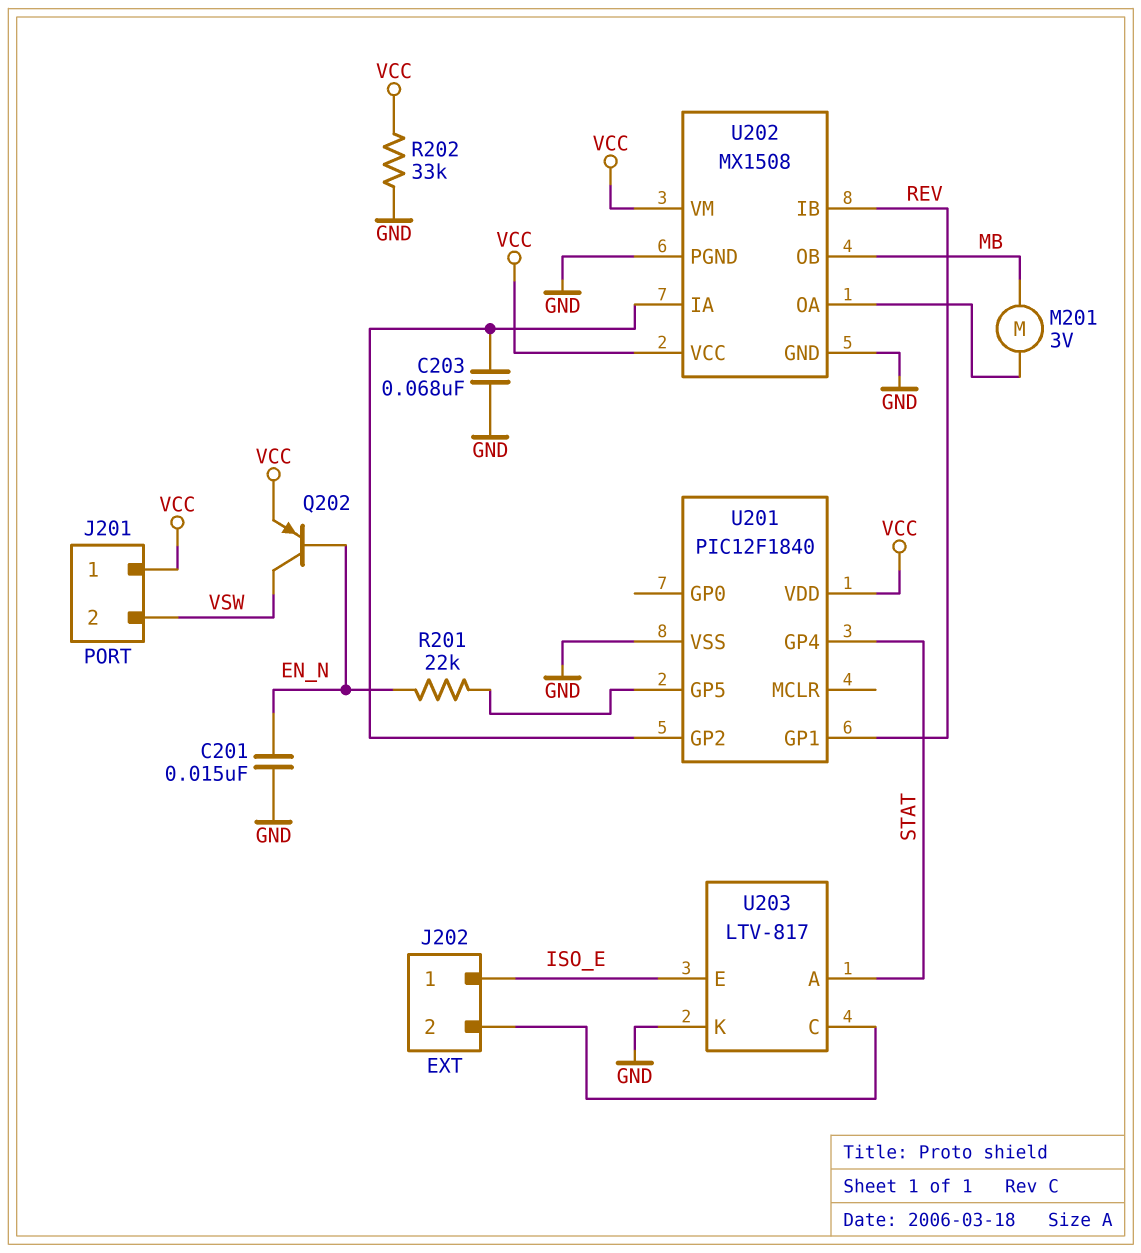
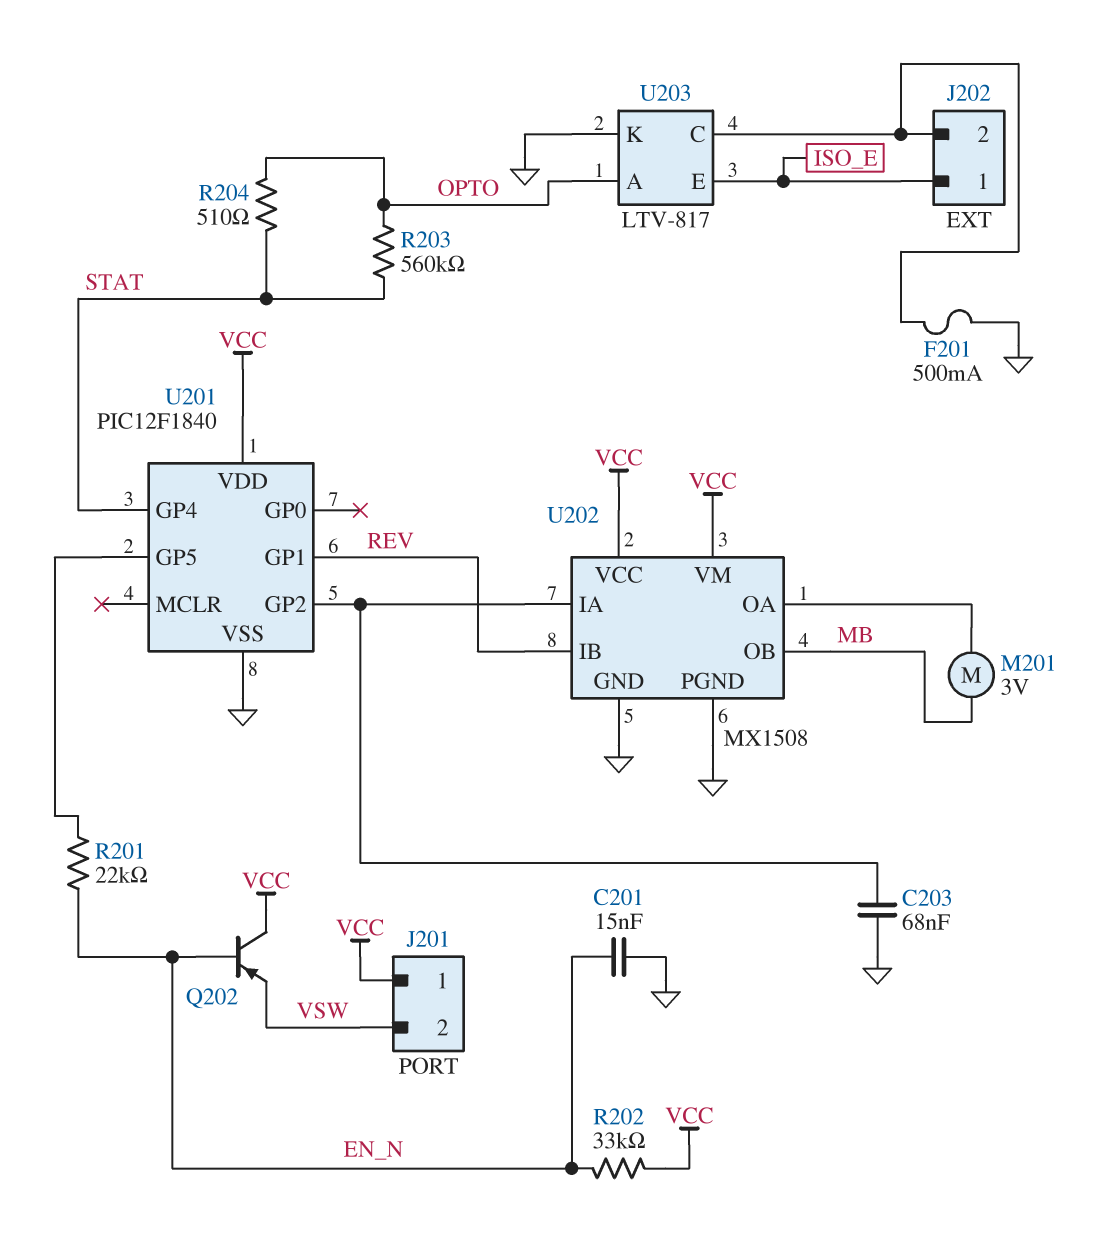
F201: none -> 500mA (GND, J202/2)
Q202: PNP (B EN_N, C VSW, E VCC) -> PNP (B EN_N, C VCC, E VSW)
R202: 33k (GND, VCC) -> 33k (EN_N, VCC)
R203: none -> 560k (OPTO, STAT)
R204: none -> 510 (OPTO, STAT)
U203 pin A: STAT -> OPTO

